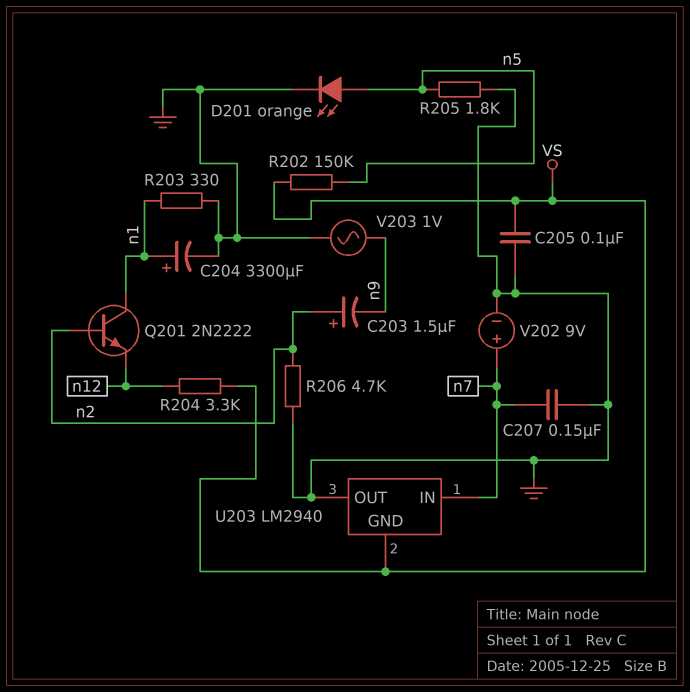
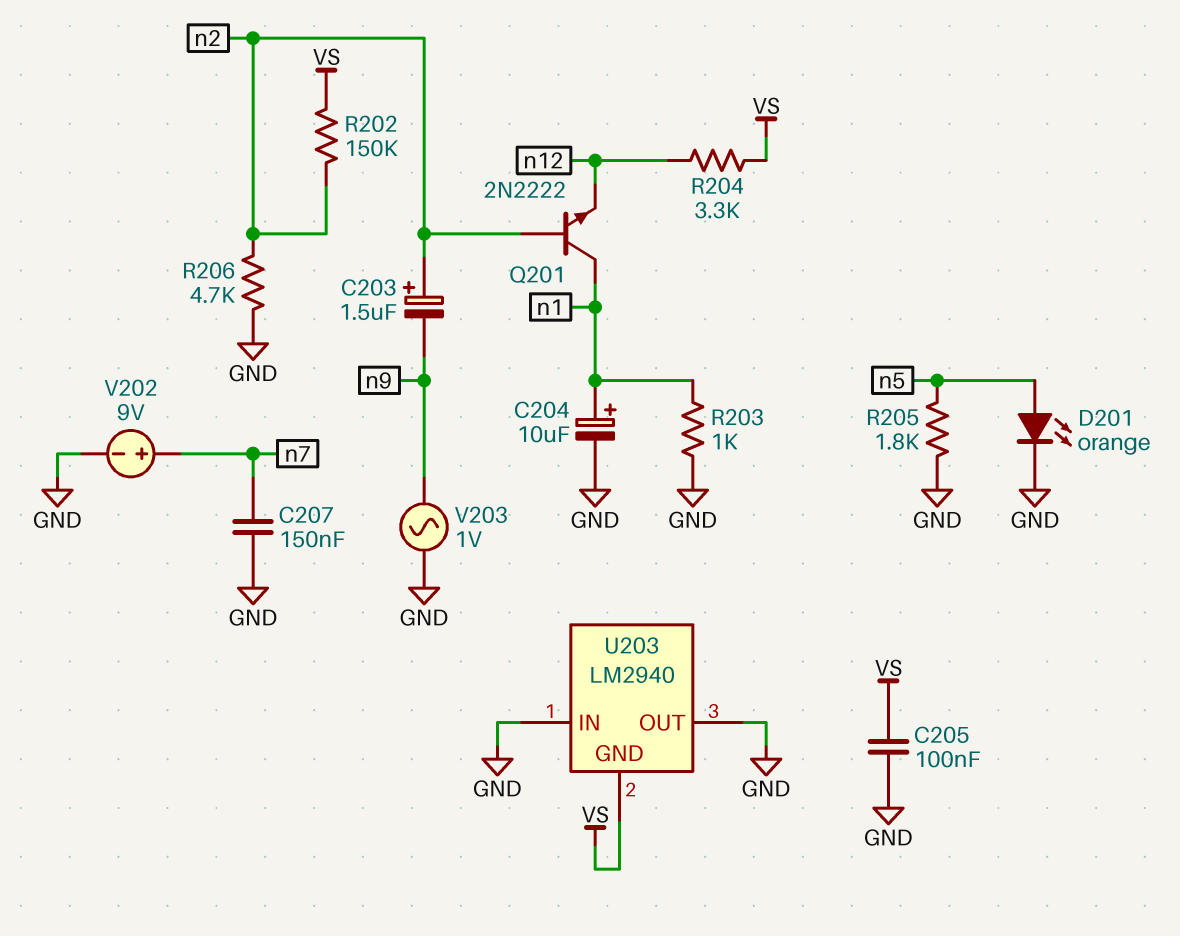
C204: 3300uF (plus n1, minus GND) -> 10uF (plus n1, minus GND)
R202: 150k (VS, n5) -> 150k (VS, n2)
R203: 330 (GND, n1) -> 1k (GND, n1)
U203 pin IN: n7 -> GND

